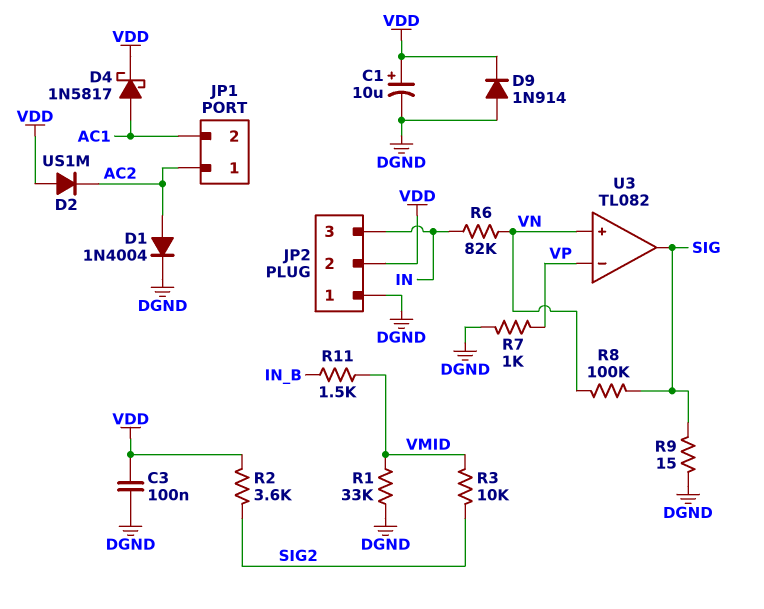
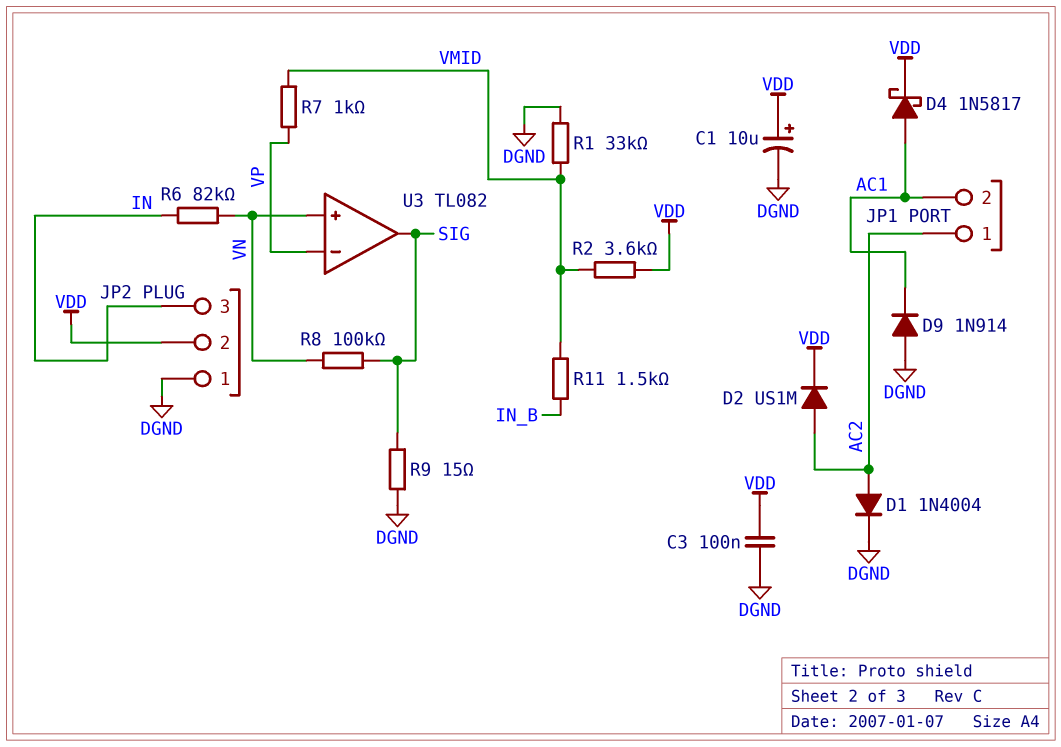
D2: diode US1M (A VDD, K AC2) -> diode US1M (A AC2, K VDD)
D9: diode 1N914 (A DGND, K VDD) -> diode 1N914 (A DGND, K AC1)
R2: 3.6k (SIG2, VDD) -> 3.6k (VDD, VMID)
R3: 10k (SIG2, VMID) -> none
R7: 1k (DGND, VP) -> 1k (VMID, VP)

